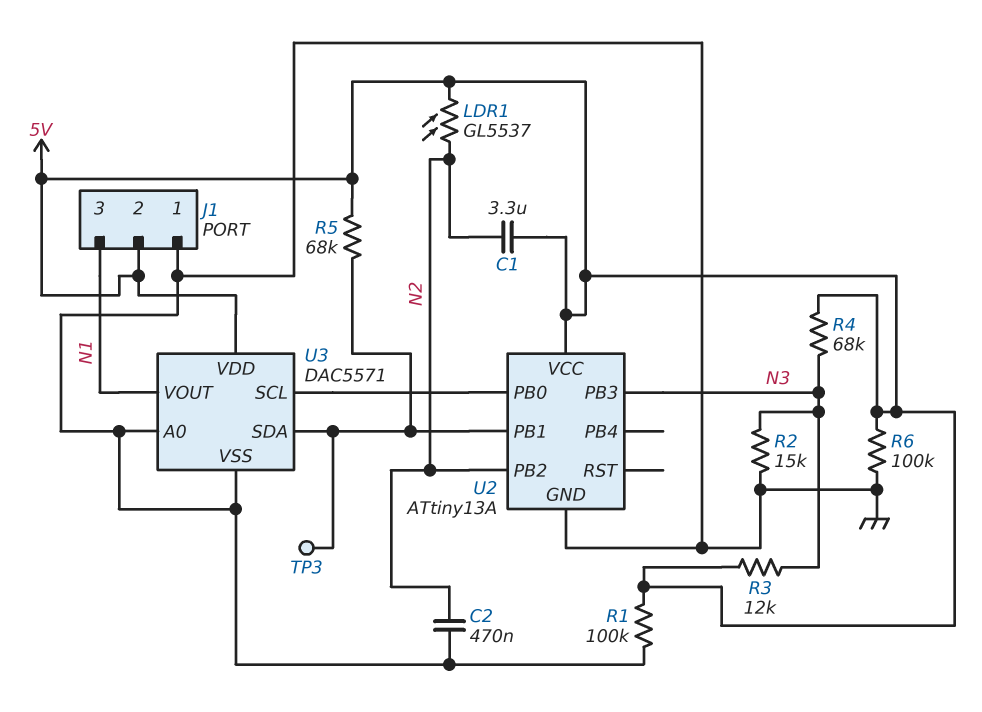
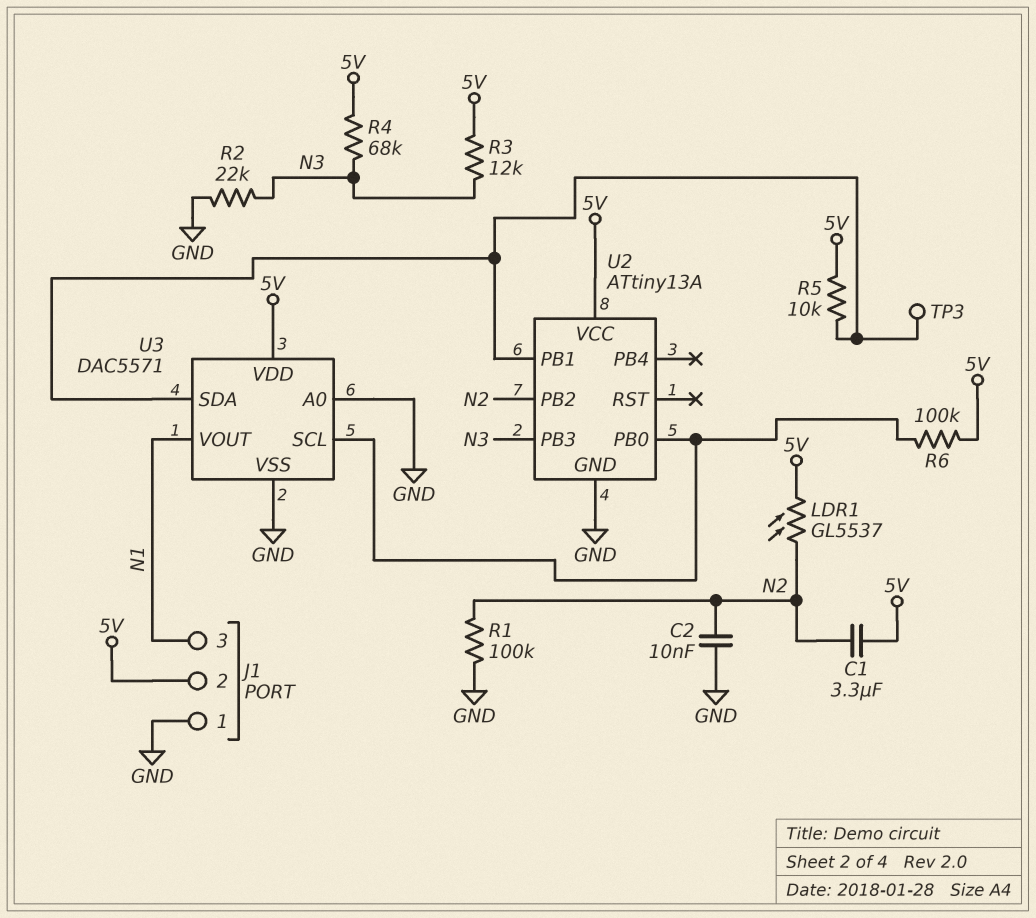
C2: 470nF (GND, N2) -> 10nF (GND, N2)
R1: 100k (5V, GND) -> 100k (GND, N2)
R2: 15k (GND, N3) -> 22k (GND, N3)
R5: 68k (5V, U2/PB1) -> 10k (5V, U2/PB1)
R6: 100k (5V, GND) -> 100k (5V, U2/PB0)

